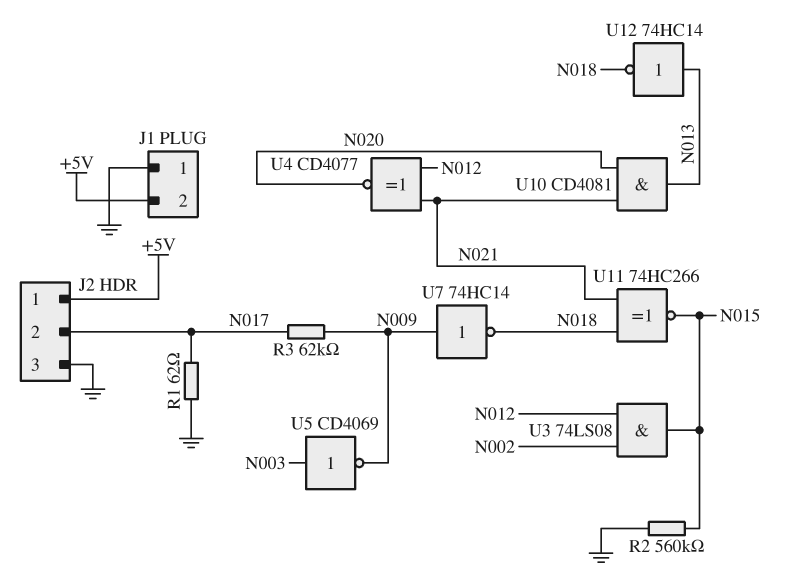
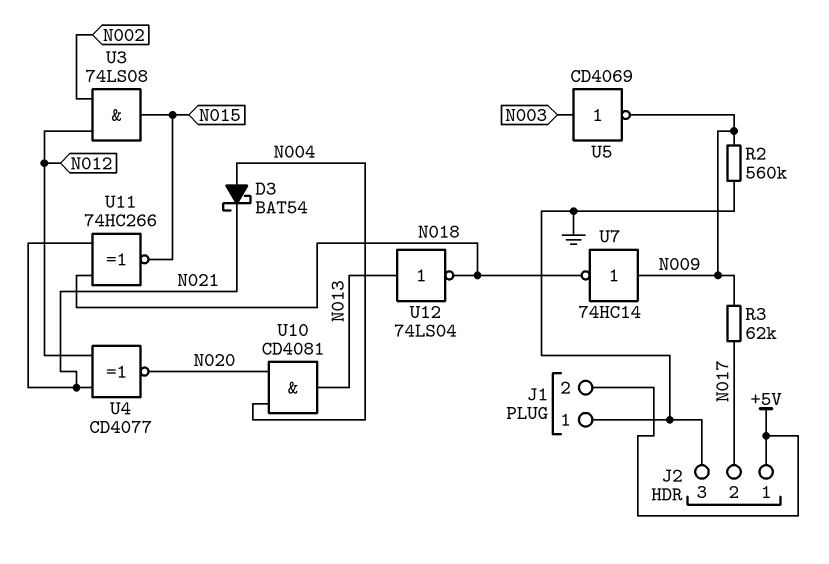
D3: none -> schottky BAT54 (A N004, K N021)
R1: 62 (GND, N017) -> none
R2: 560k (GND, N015) -> 560k (GND, N009)
U10: AND CD4081 (in N020, in N021, out N013) -> AND CD4081 (in N004, in N020, out N013)
U12: NOT 74HC14 (in N013, out N018) -> NOT 74LS04 (in N013, out N018)

